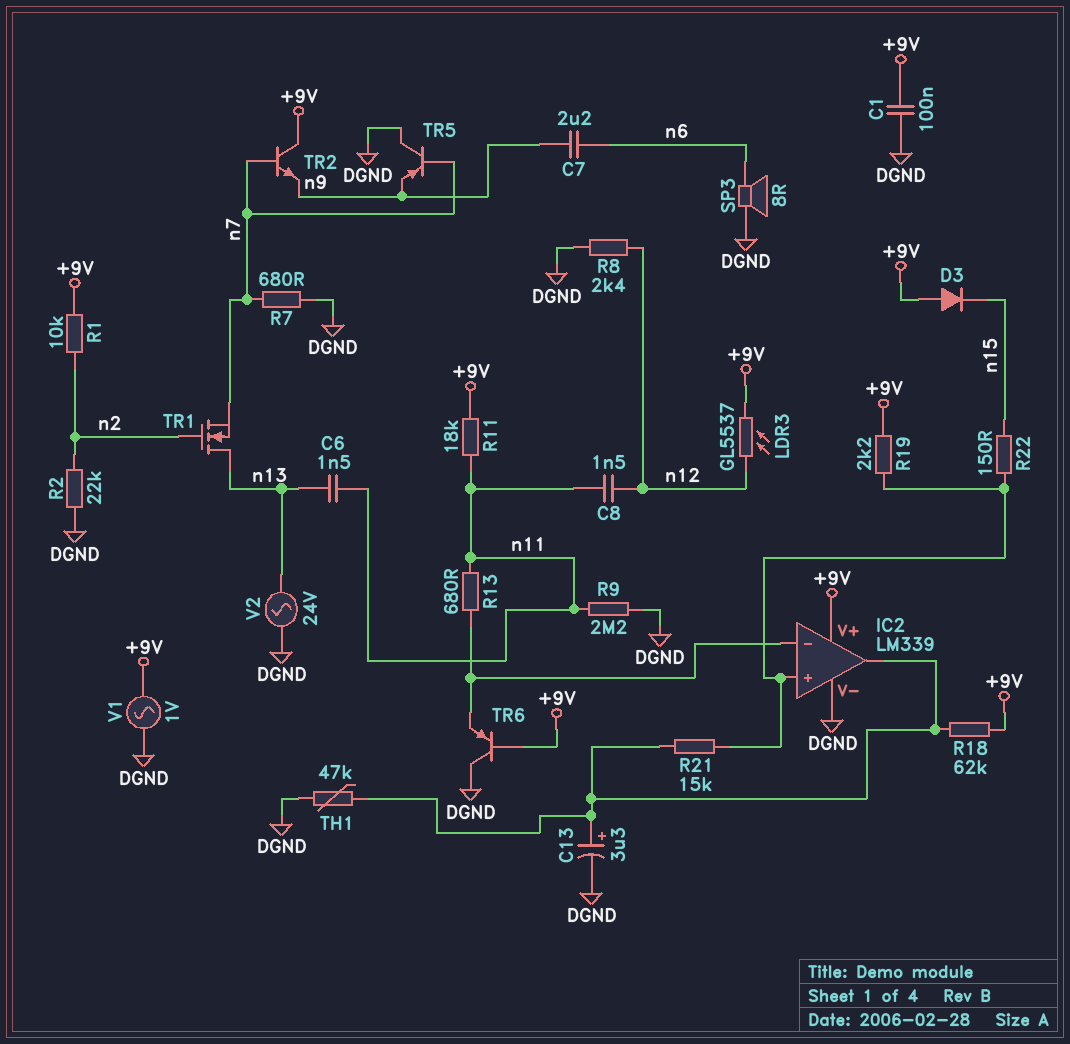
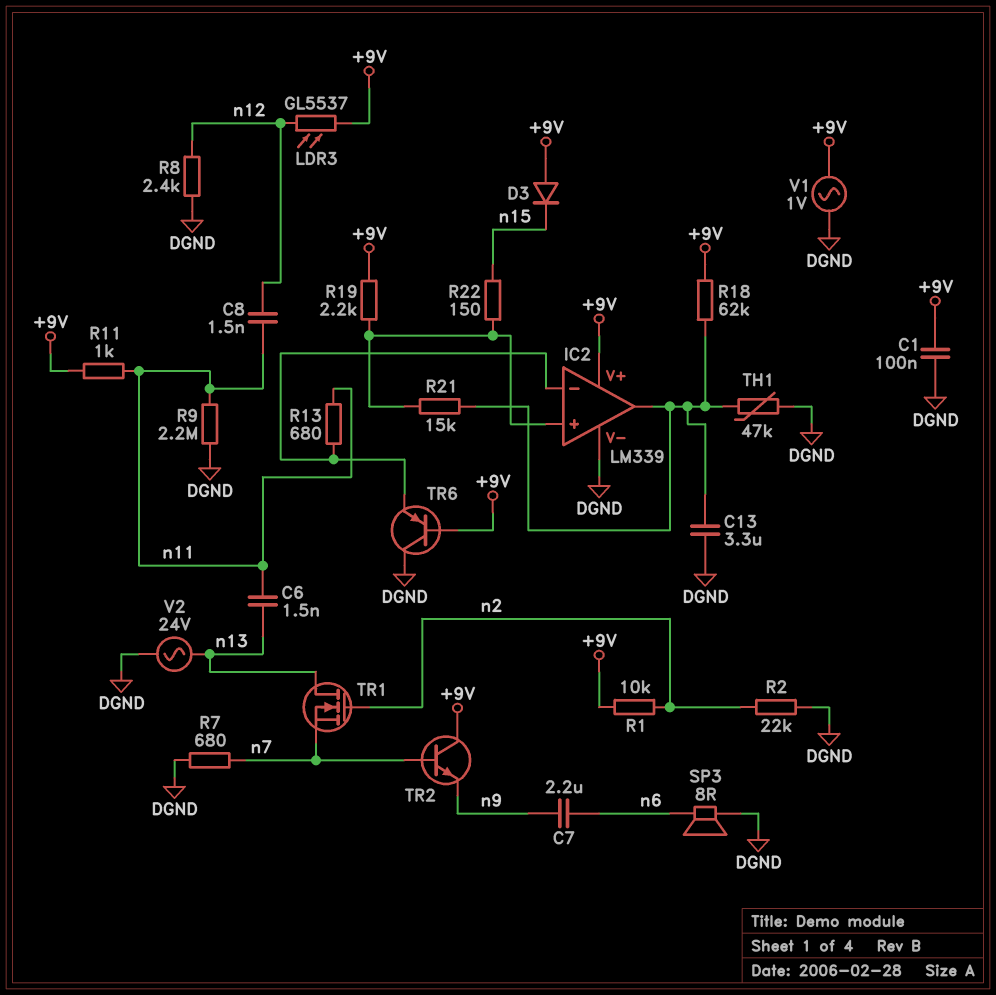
C13: 3.3uF (plus IC2/out, minus DGND) -> 3.3uF (DGND, IC2/out)
R11: 18k (+9V, n11) -> 1k (+9V, n11)
TR5: PNP (B n7, C DGND, E n9) -> none

